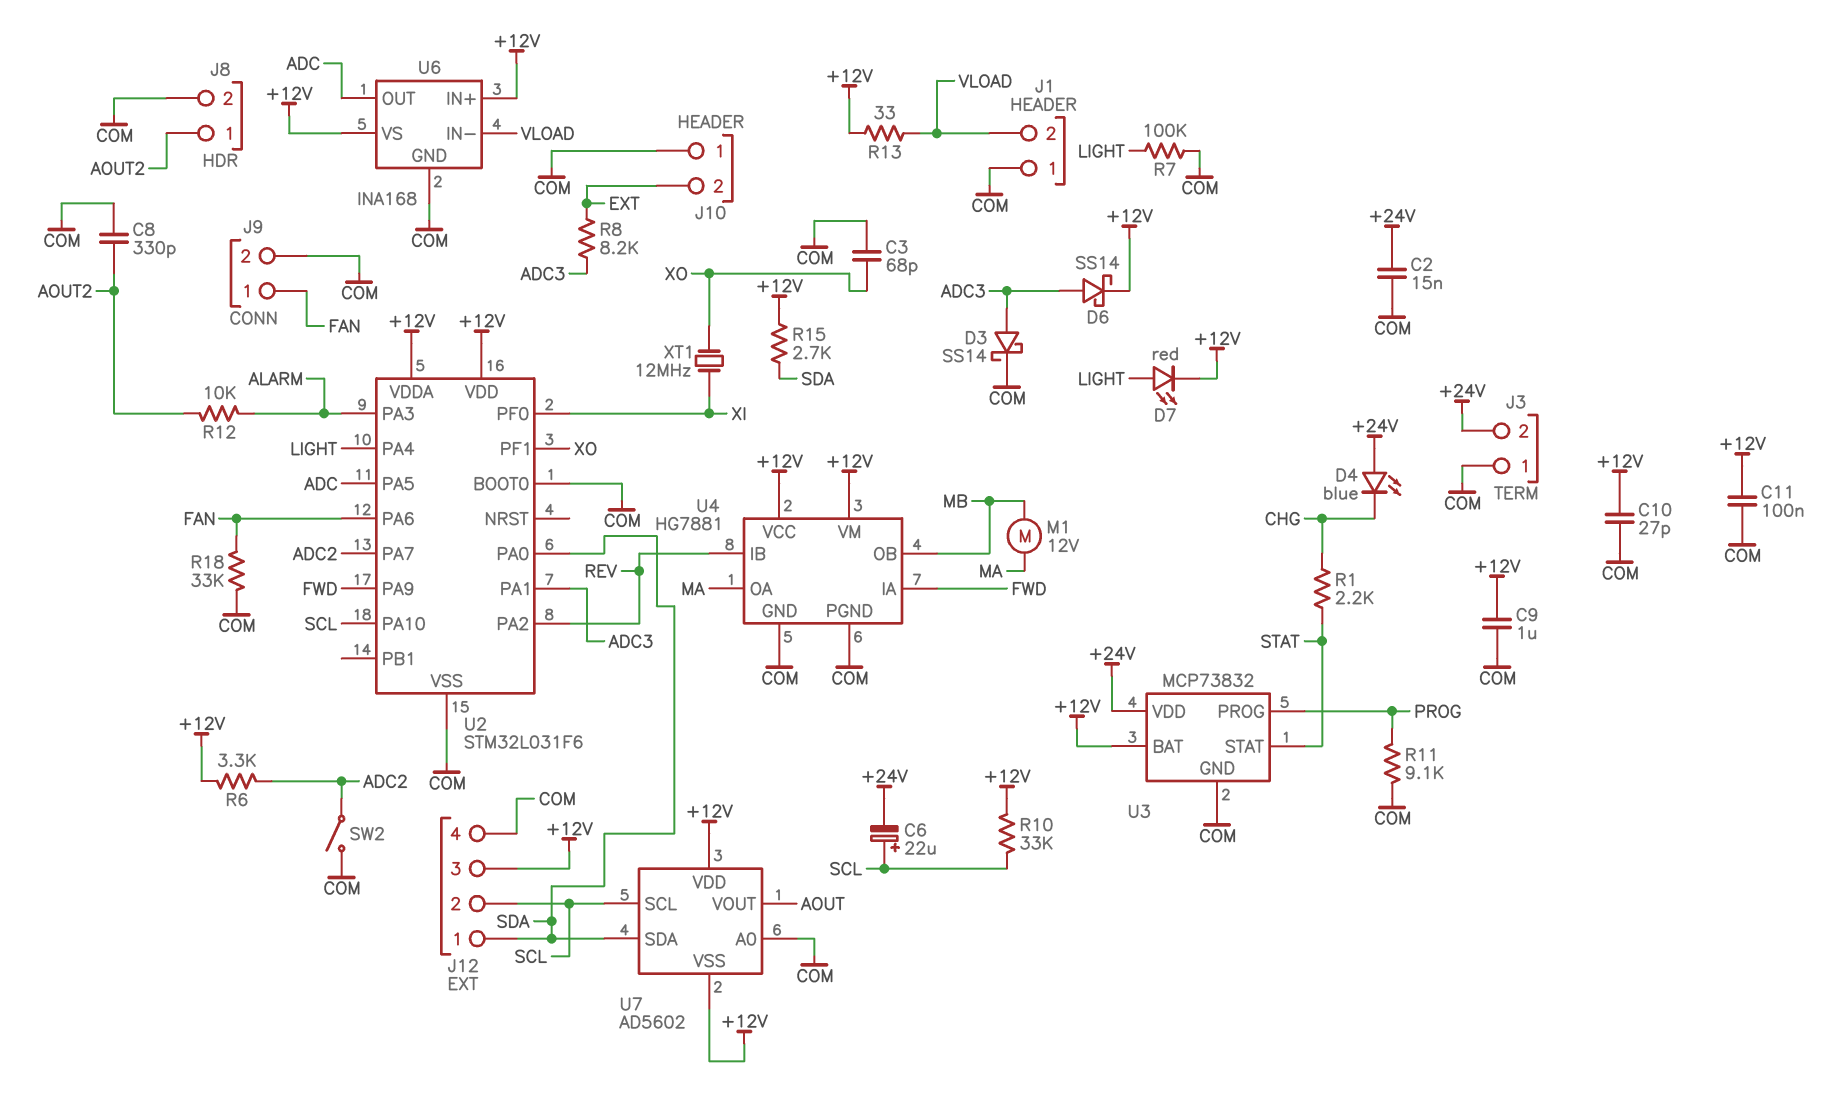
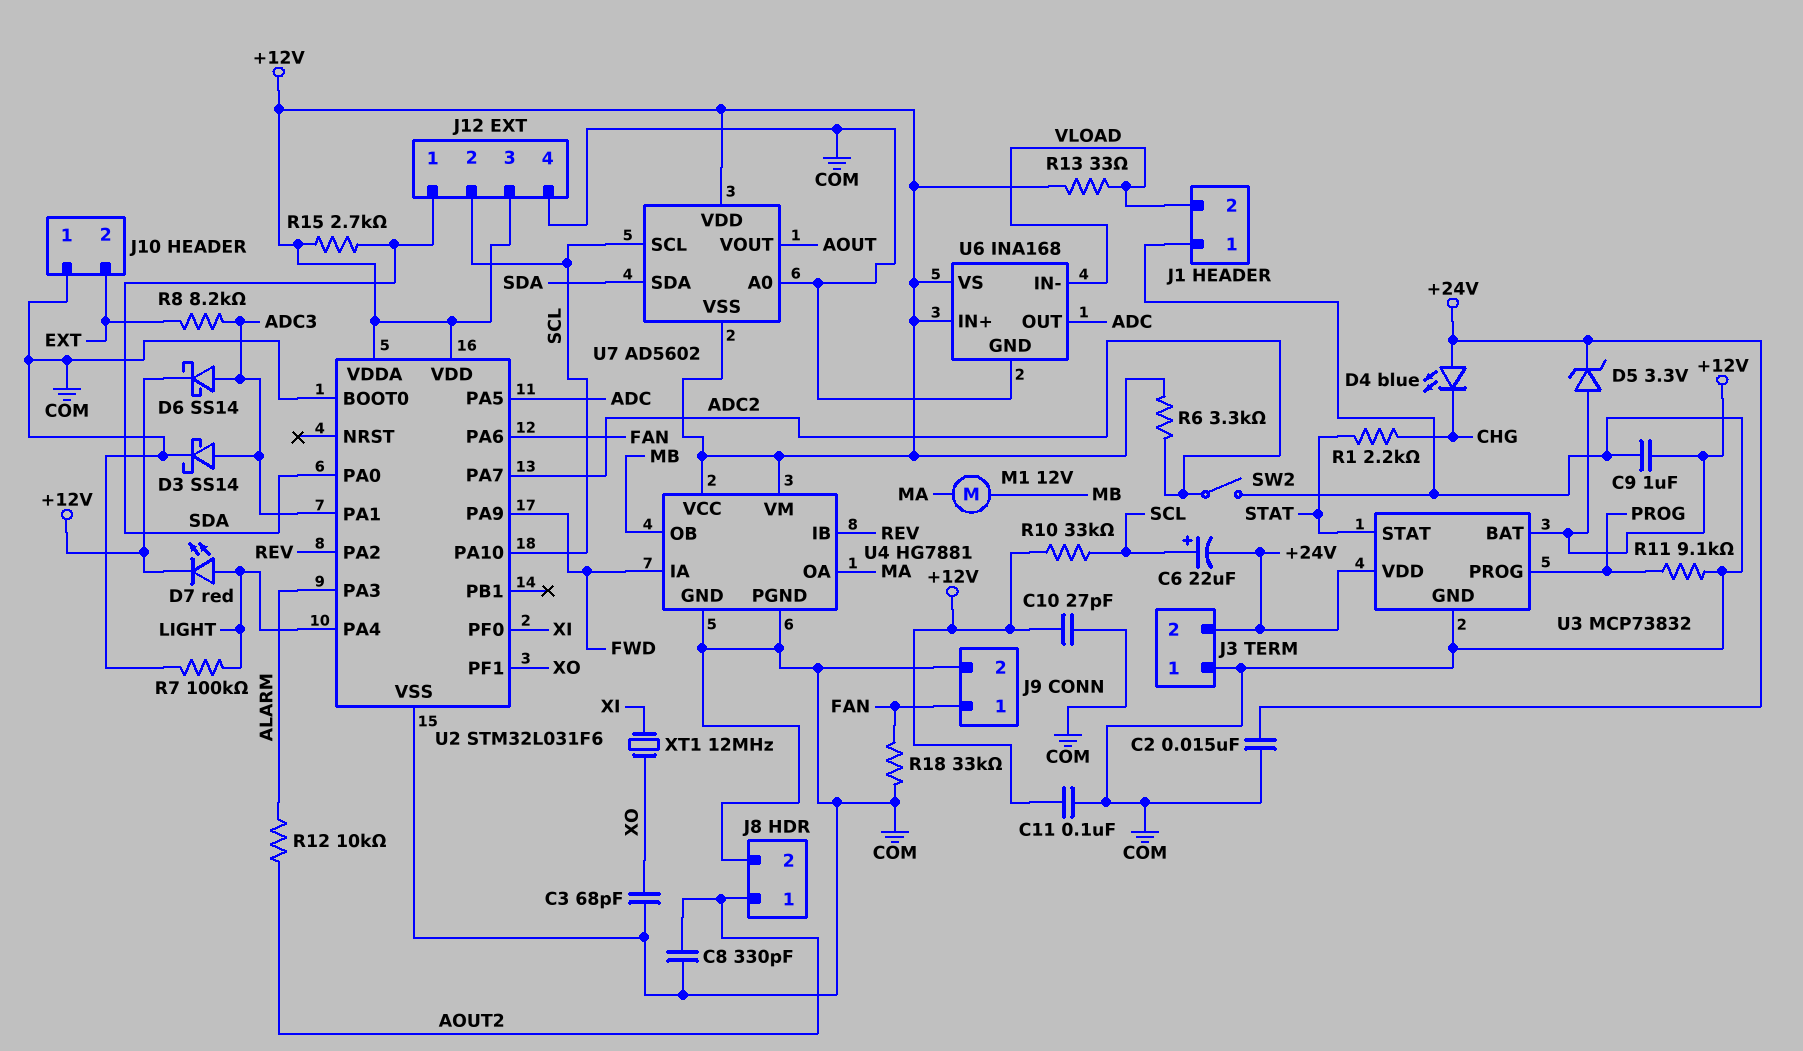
D5: none -> zener 3.3V (A +12V, K +24V)

